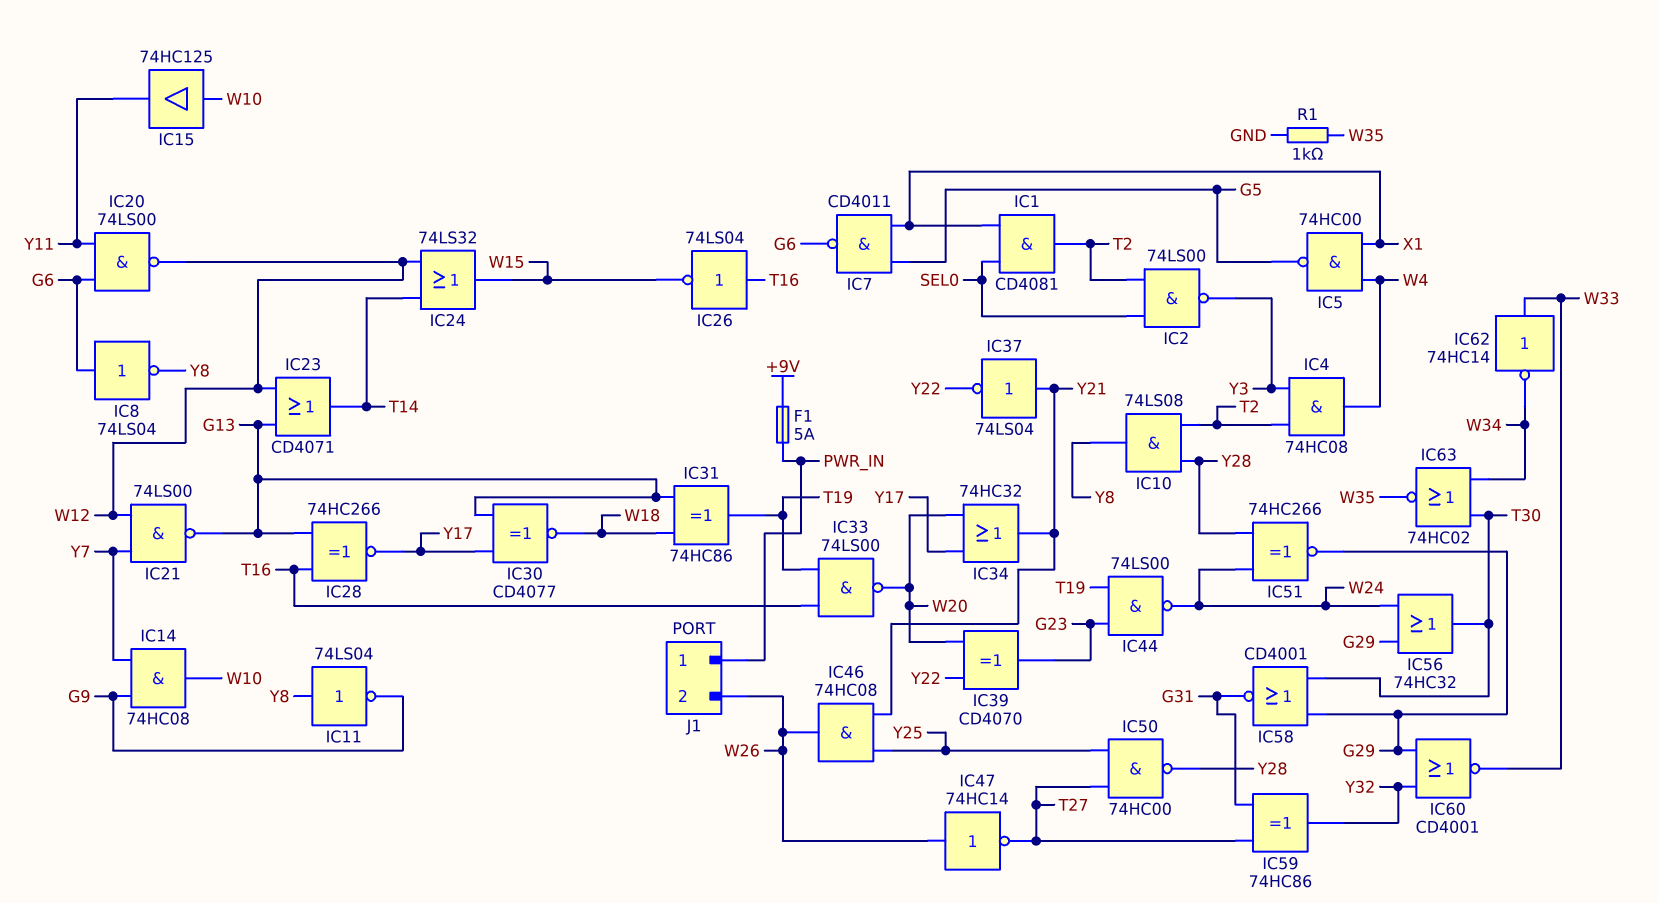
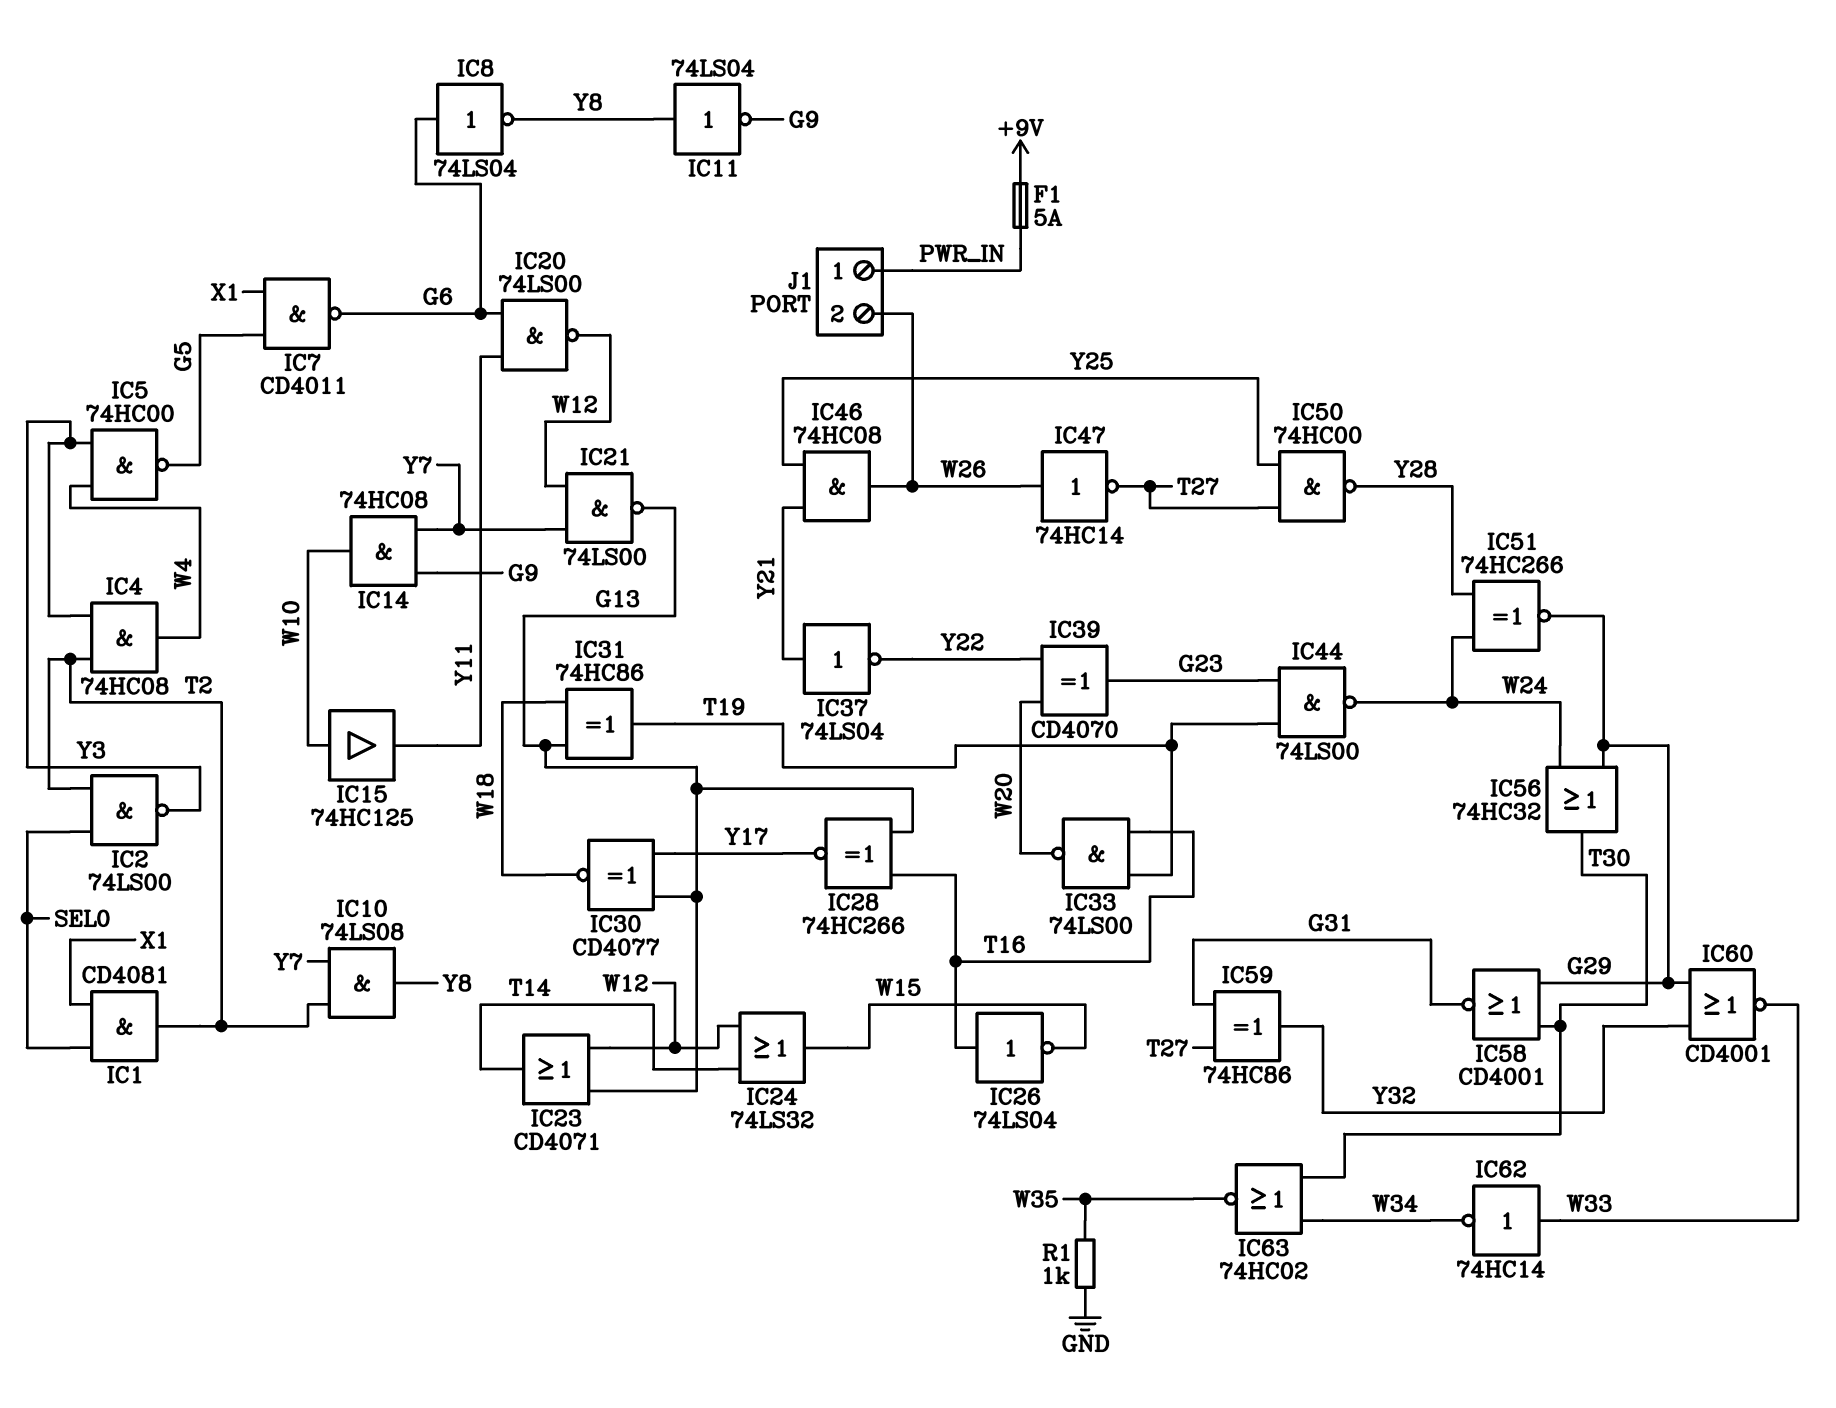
IC5: NAND 74HC00 (in W4, in X1, out G5) -> NAND 74HC00 (in W4, in Y3, out G5)
IC10: AND 74LS08 (in T2, in Y28, out Y8) -> AND 74LS08 (in T2, in Y7, out Y8)
IC34: OR 74HC32 (in W20, in Y17, out Y21) -> none

